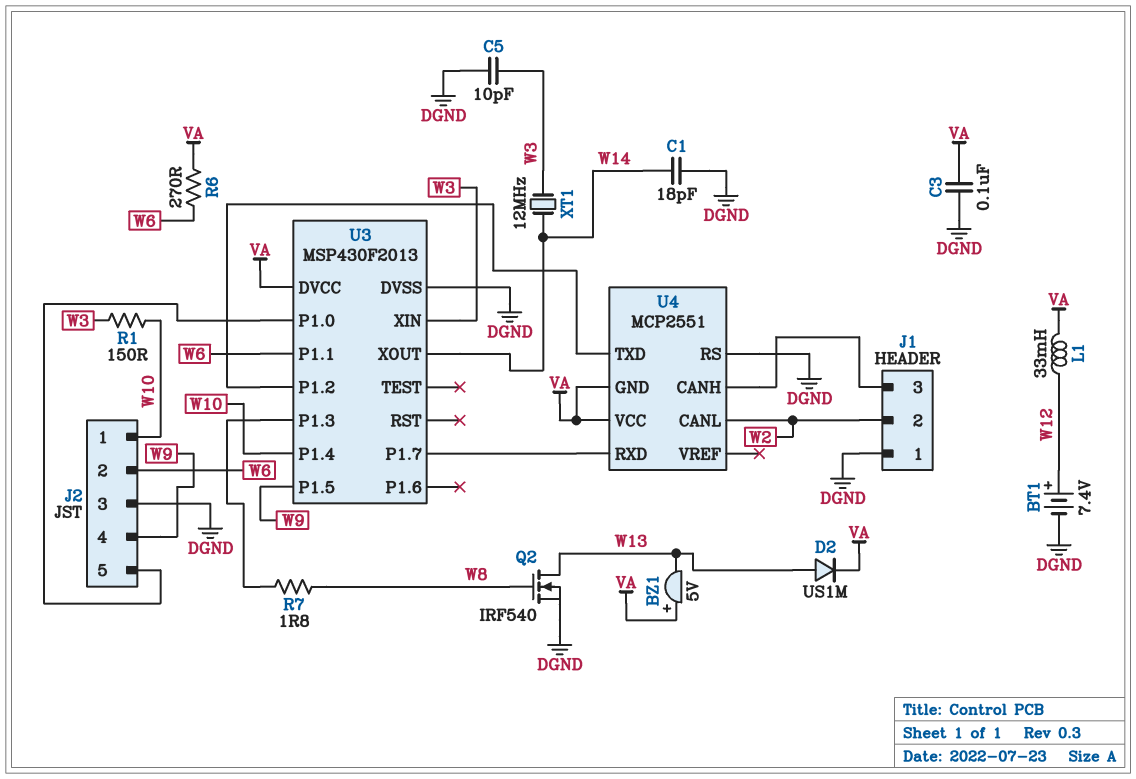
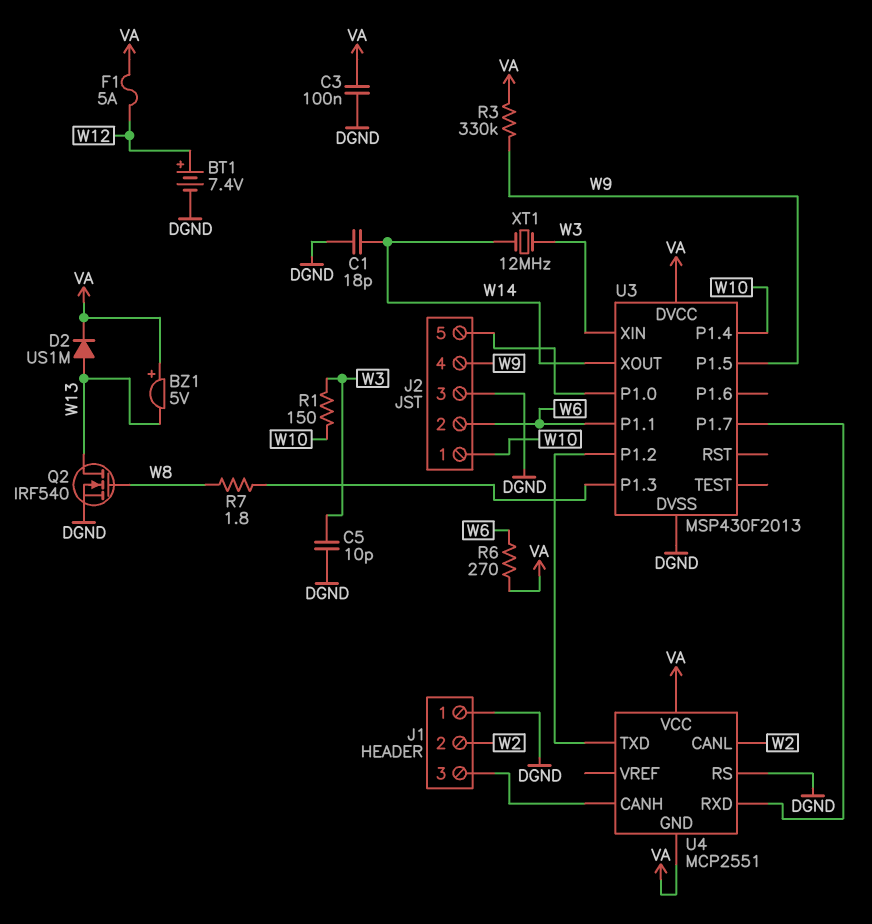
F1: none -> 5A (VA, W12)
L1: 33mH (VA, W12) -> none
R3: none -> 330k (VA, W9)

